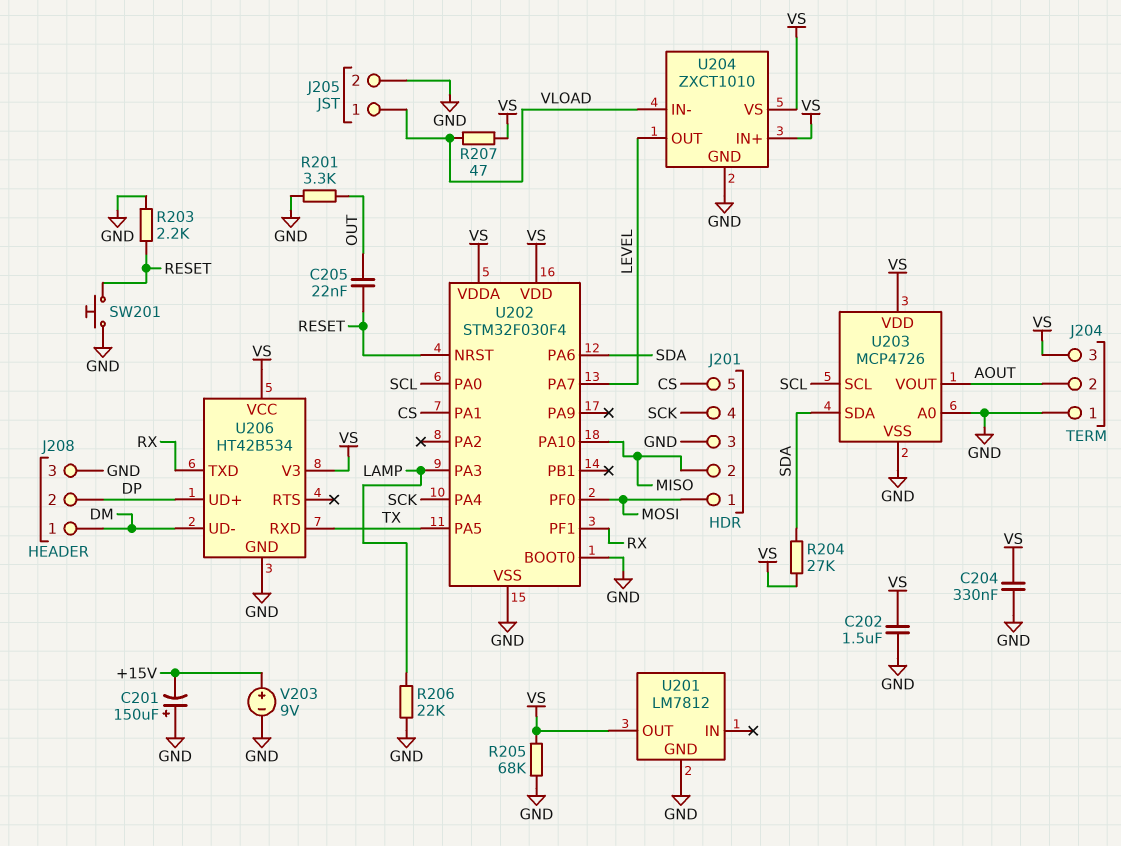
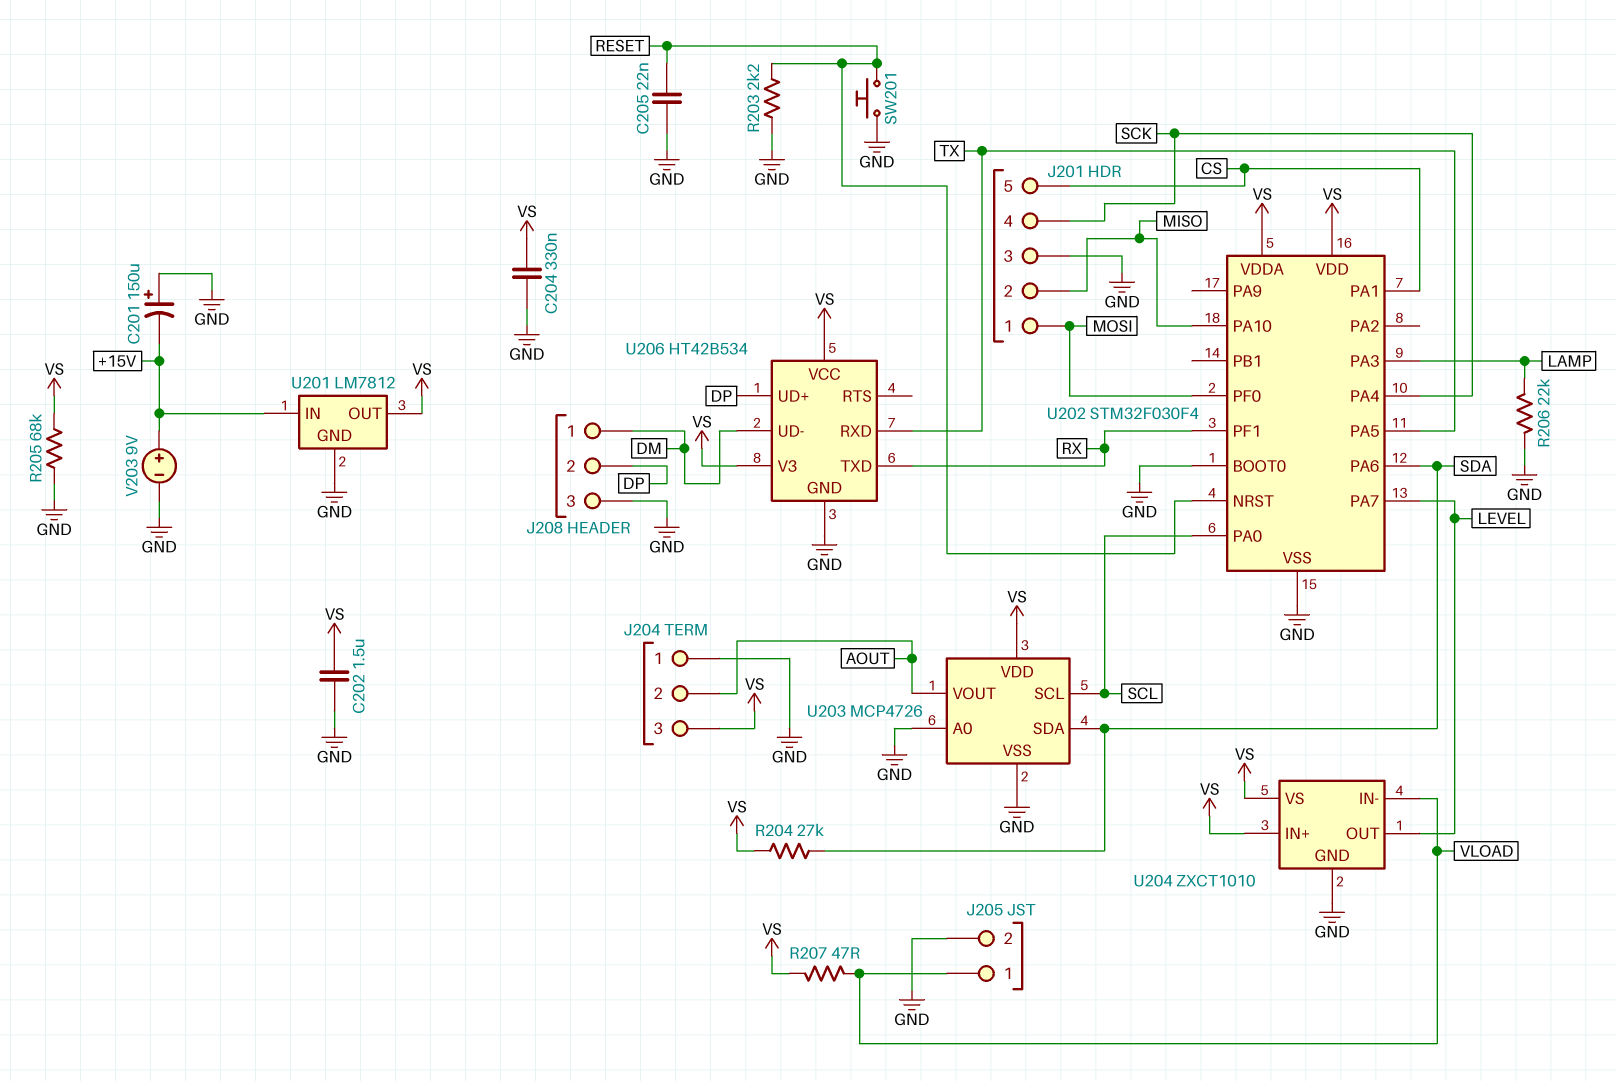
C205: 22nF (OUT, RESET) -> 22nF (GND, RESET)
R201: 3.3k (GND, OUT) -> none
U201 pin IN: none -> +15V

